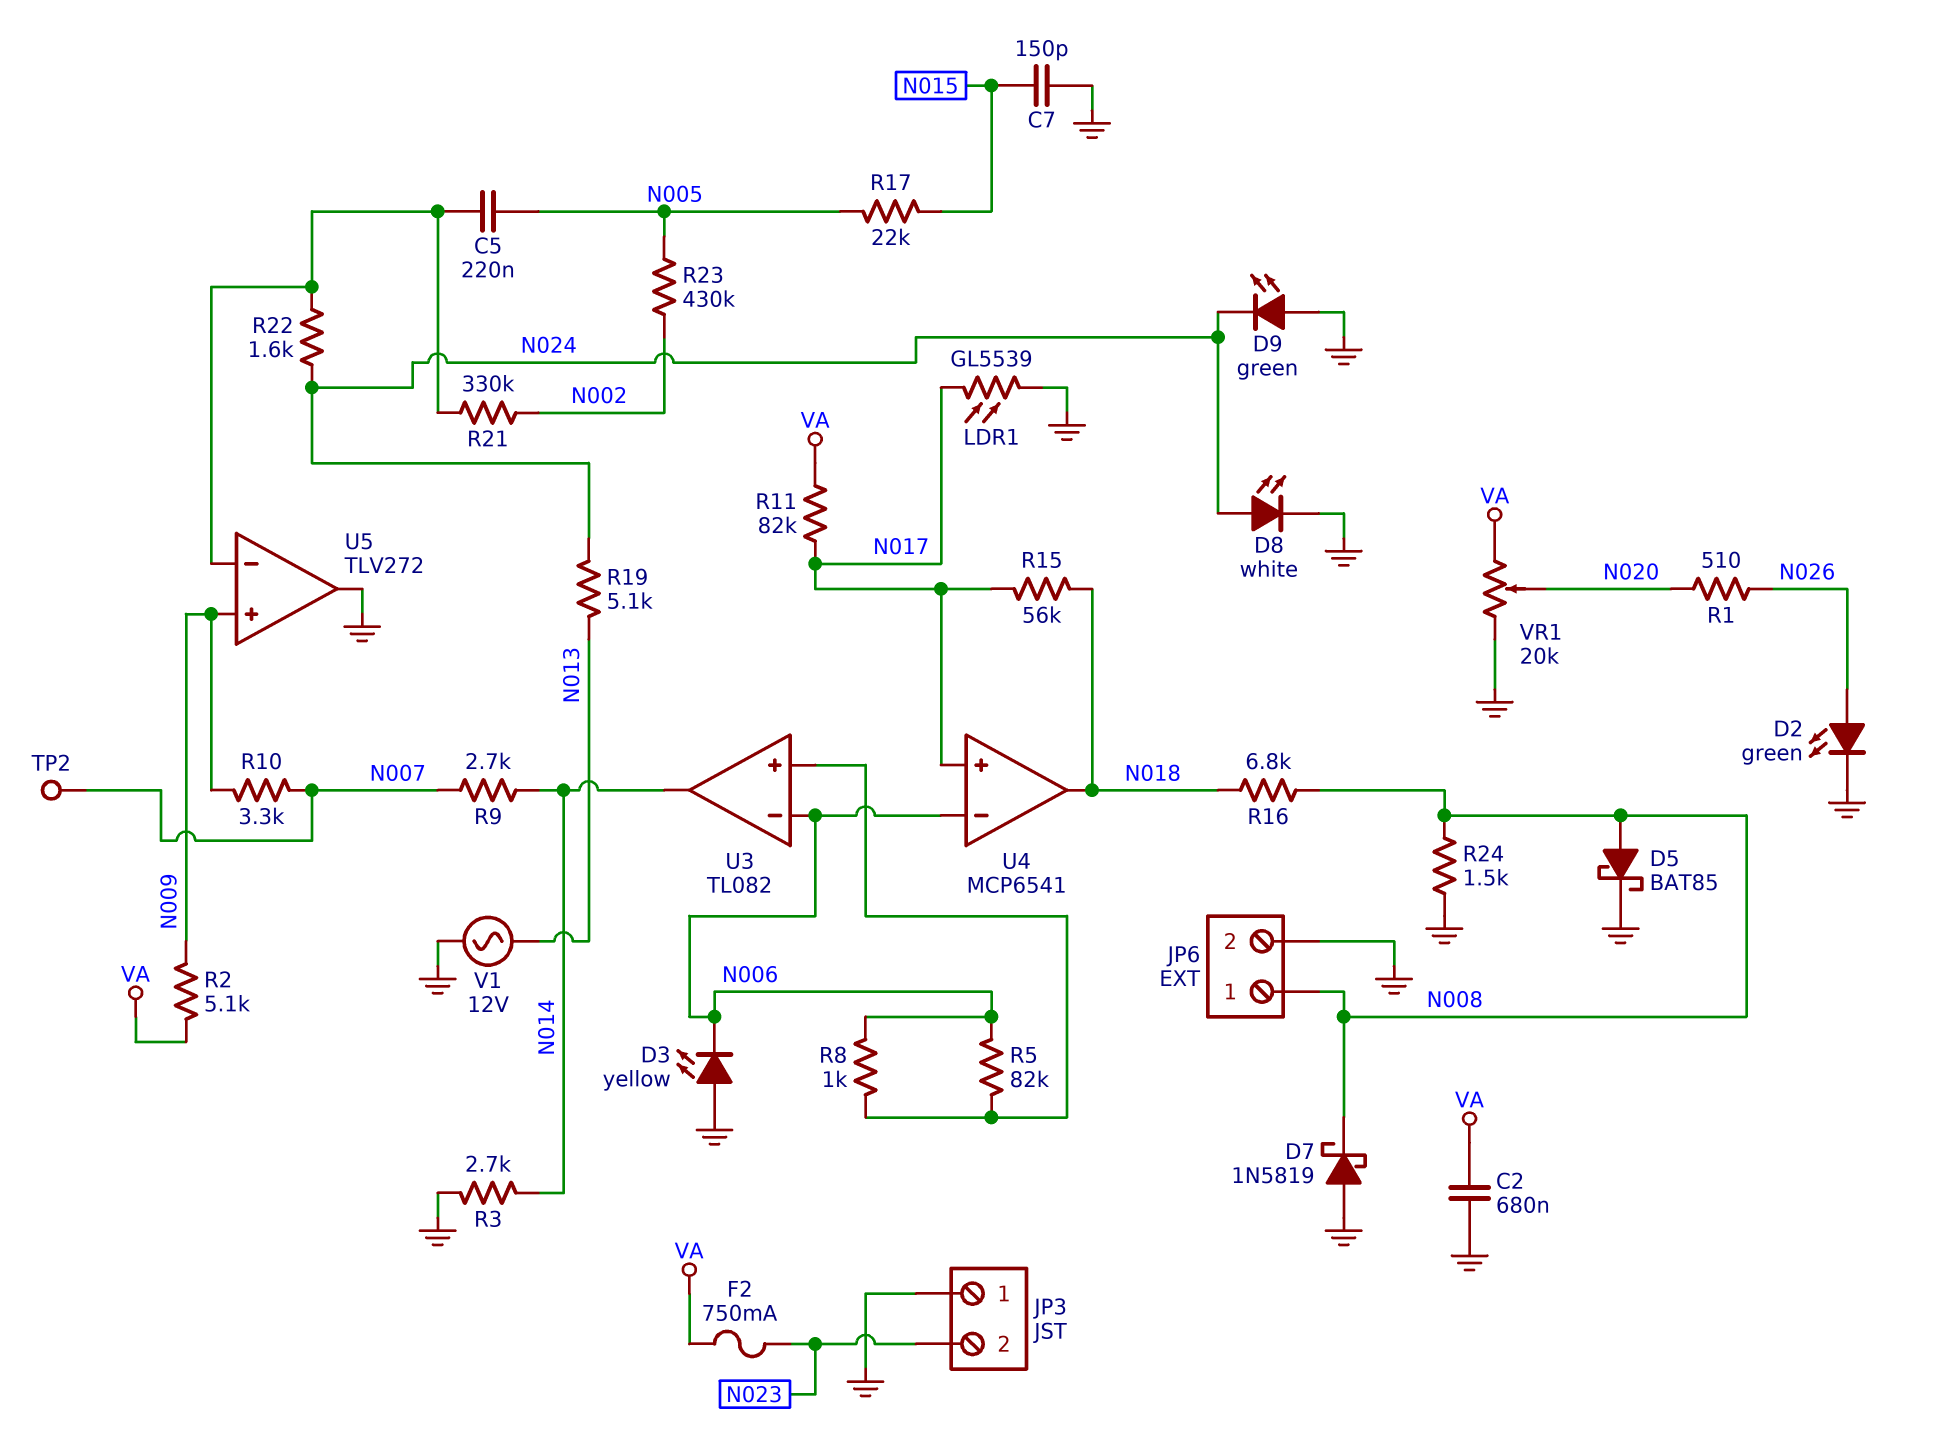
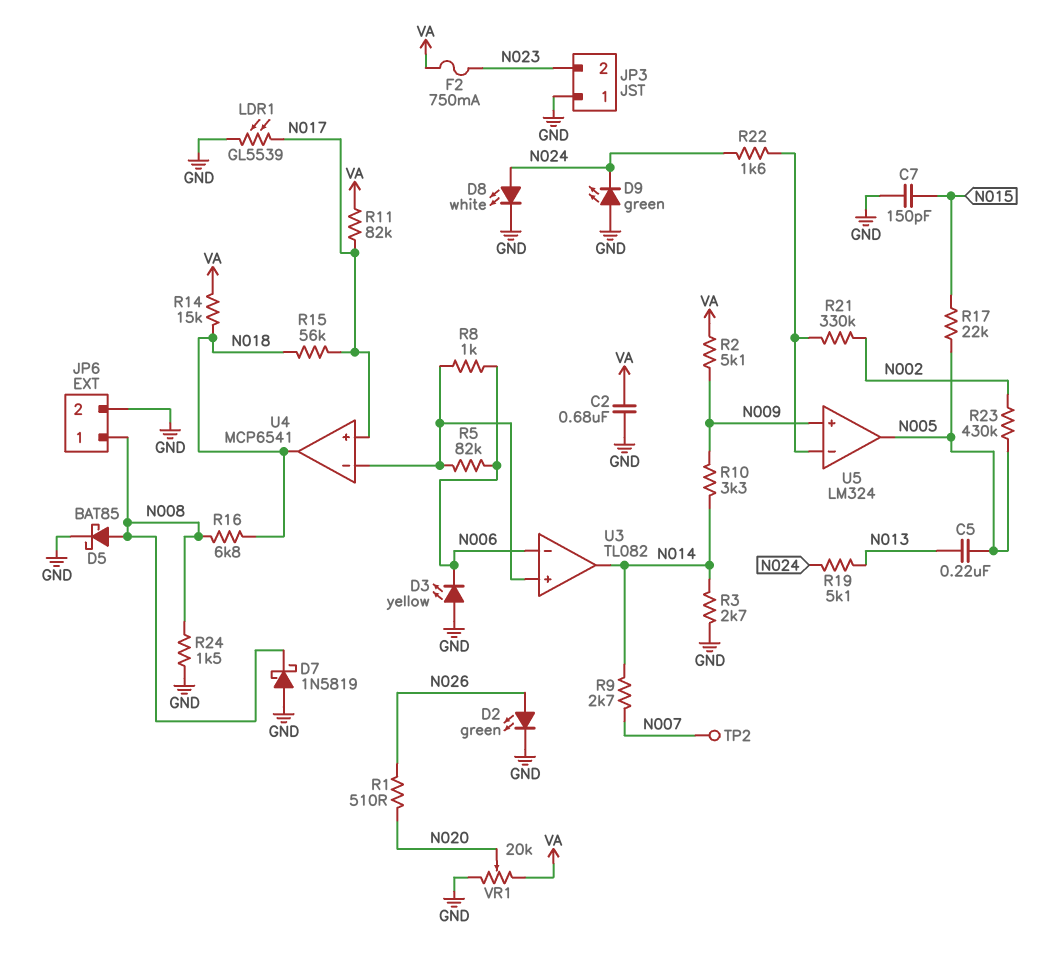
C5: 220nF (N005, U5/in-) -> 220nF (N005, N013)
R10: 3.3k (N007, N009) -> 3.3k (N009, N014)
R14: none -> 15k (N018, VA)
U4 pin in-: N006 -> U3/in+
U5: TLV272 -> LM324
U5 pin out: GND -> N005
V1: AC 12V (GND, N013) -> none

